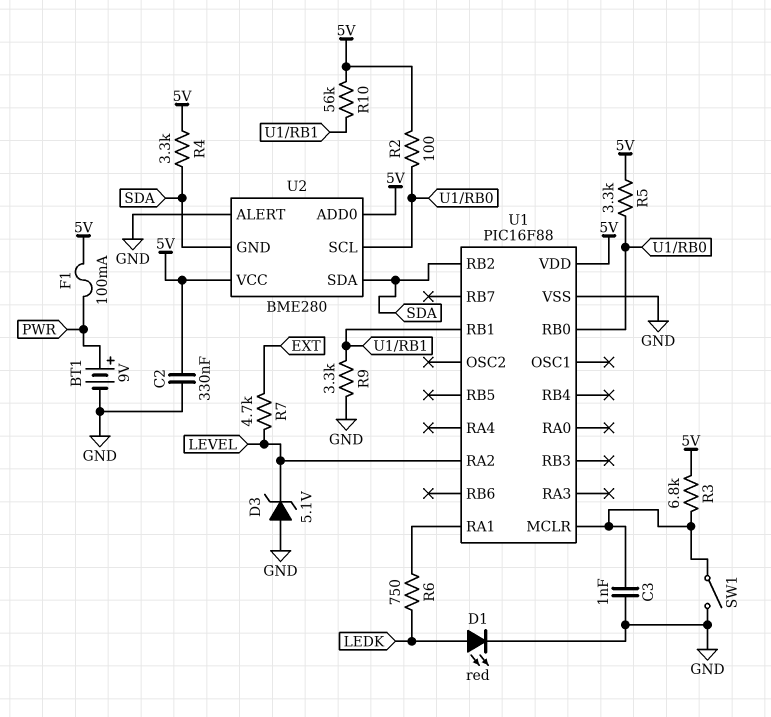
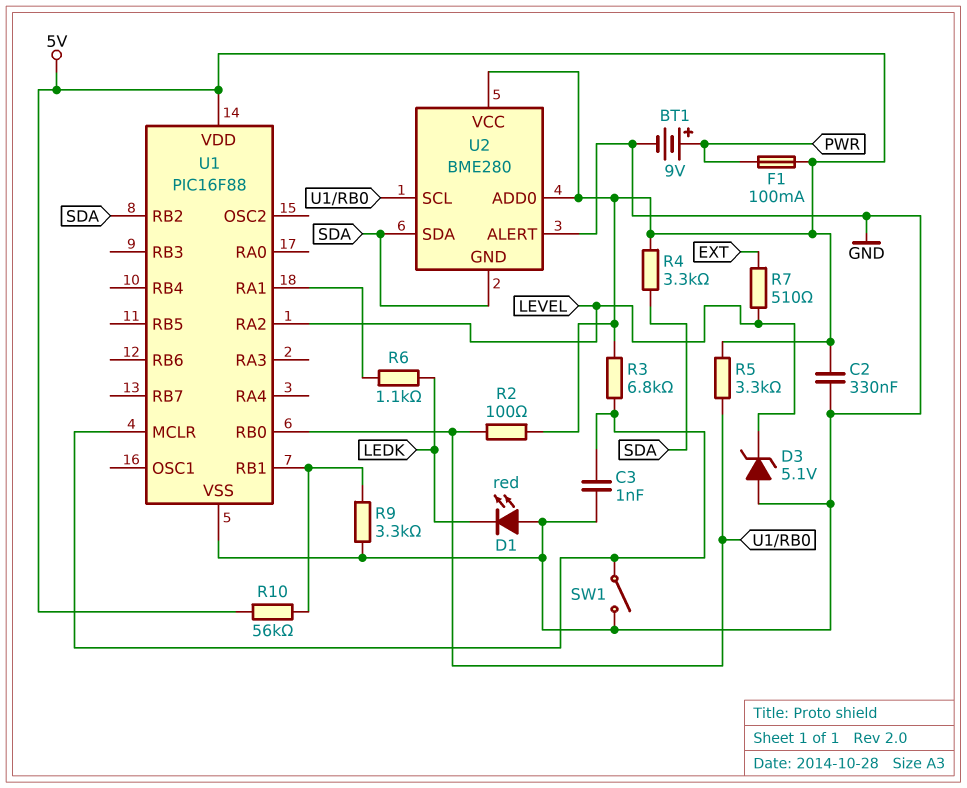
D1: LED red (A LEDK, K GND) -> LED red (A GND, K LEDK)
R6: 750 (LEDK, U1/RA1) -> 1.1k (LEDK, U1/RA1)
R7: 4.7k (EXT, LEVEL) -> 510 (EXT, LEVEL)

